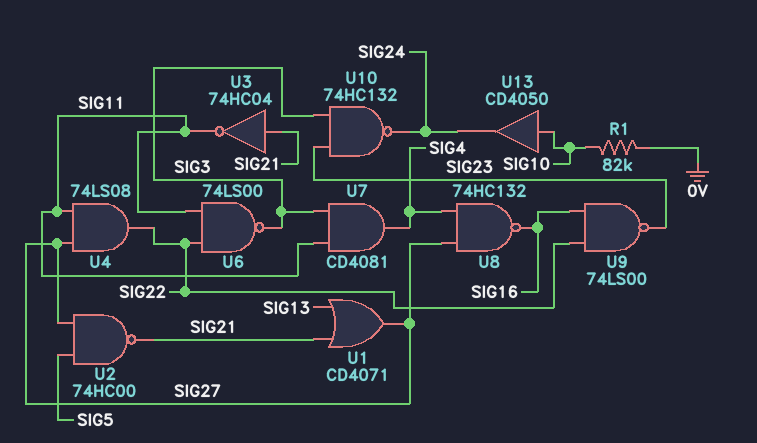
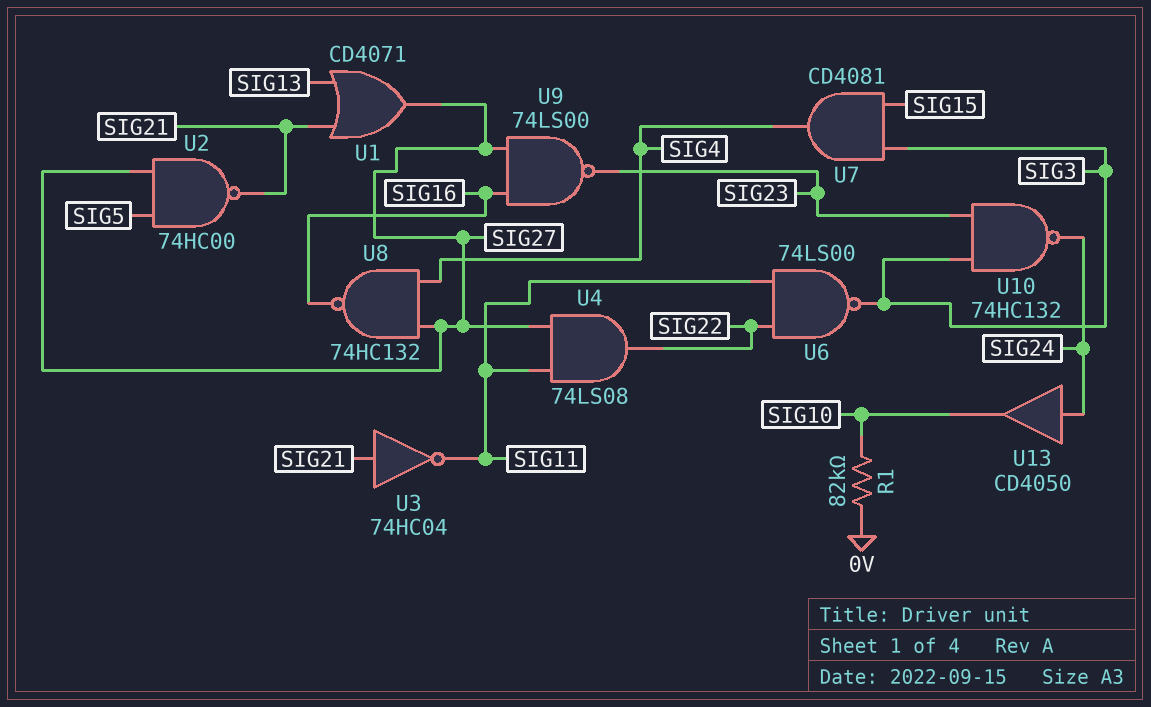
U7: AND CD4081 (in SIG3, in SIG11, out SIG4) -> AND CD4081 (in SIG3, in SIG15, out SIG4)
U9: NAND 74LS00 (in SIG16, in SIG22, out SIG23) -> NAND 74LS00 (in SIG16, in SIG27, out SIG23)
U13: buffer CD4050 (in SIG10, out SIG24) -> buffer CD4050 (in SIG24, out SIG10)

